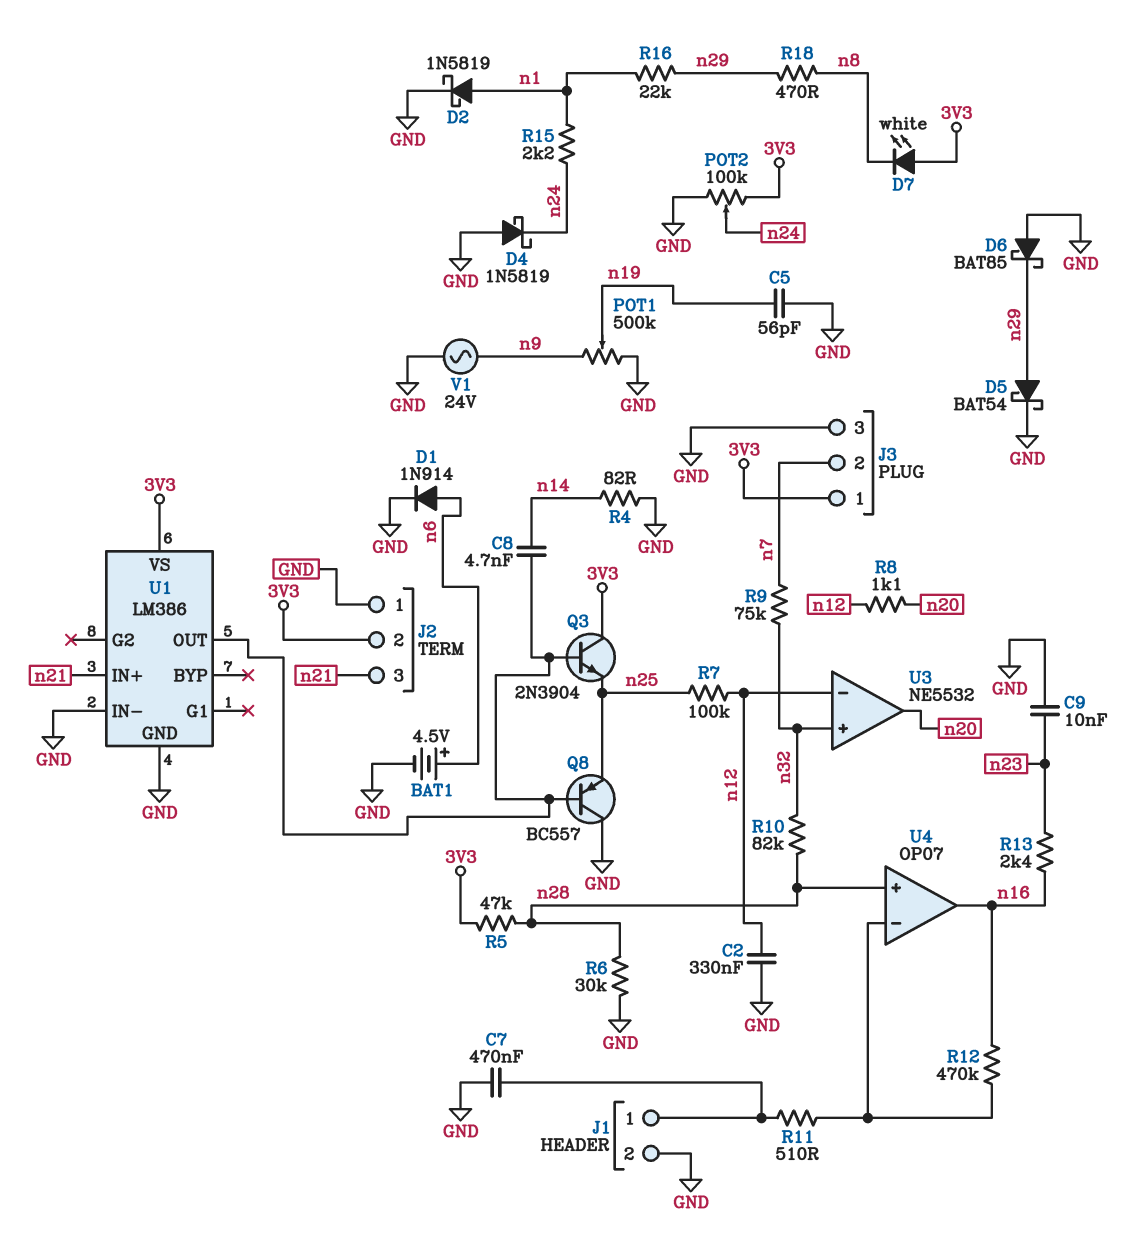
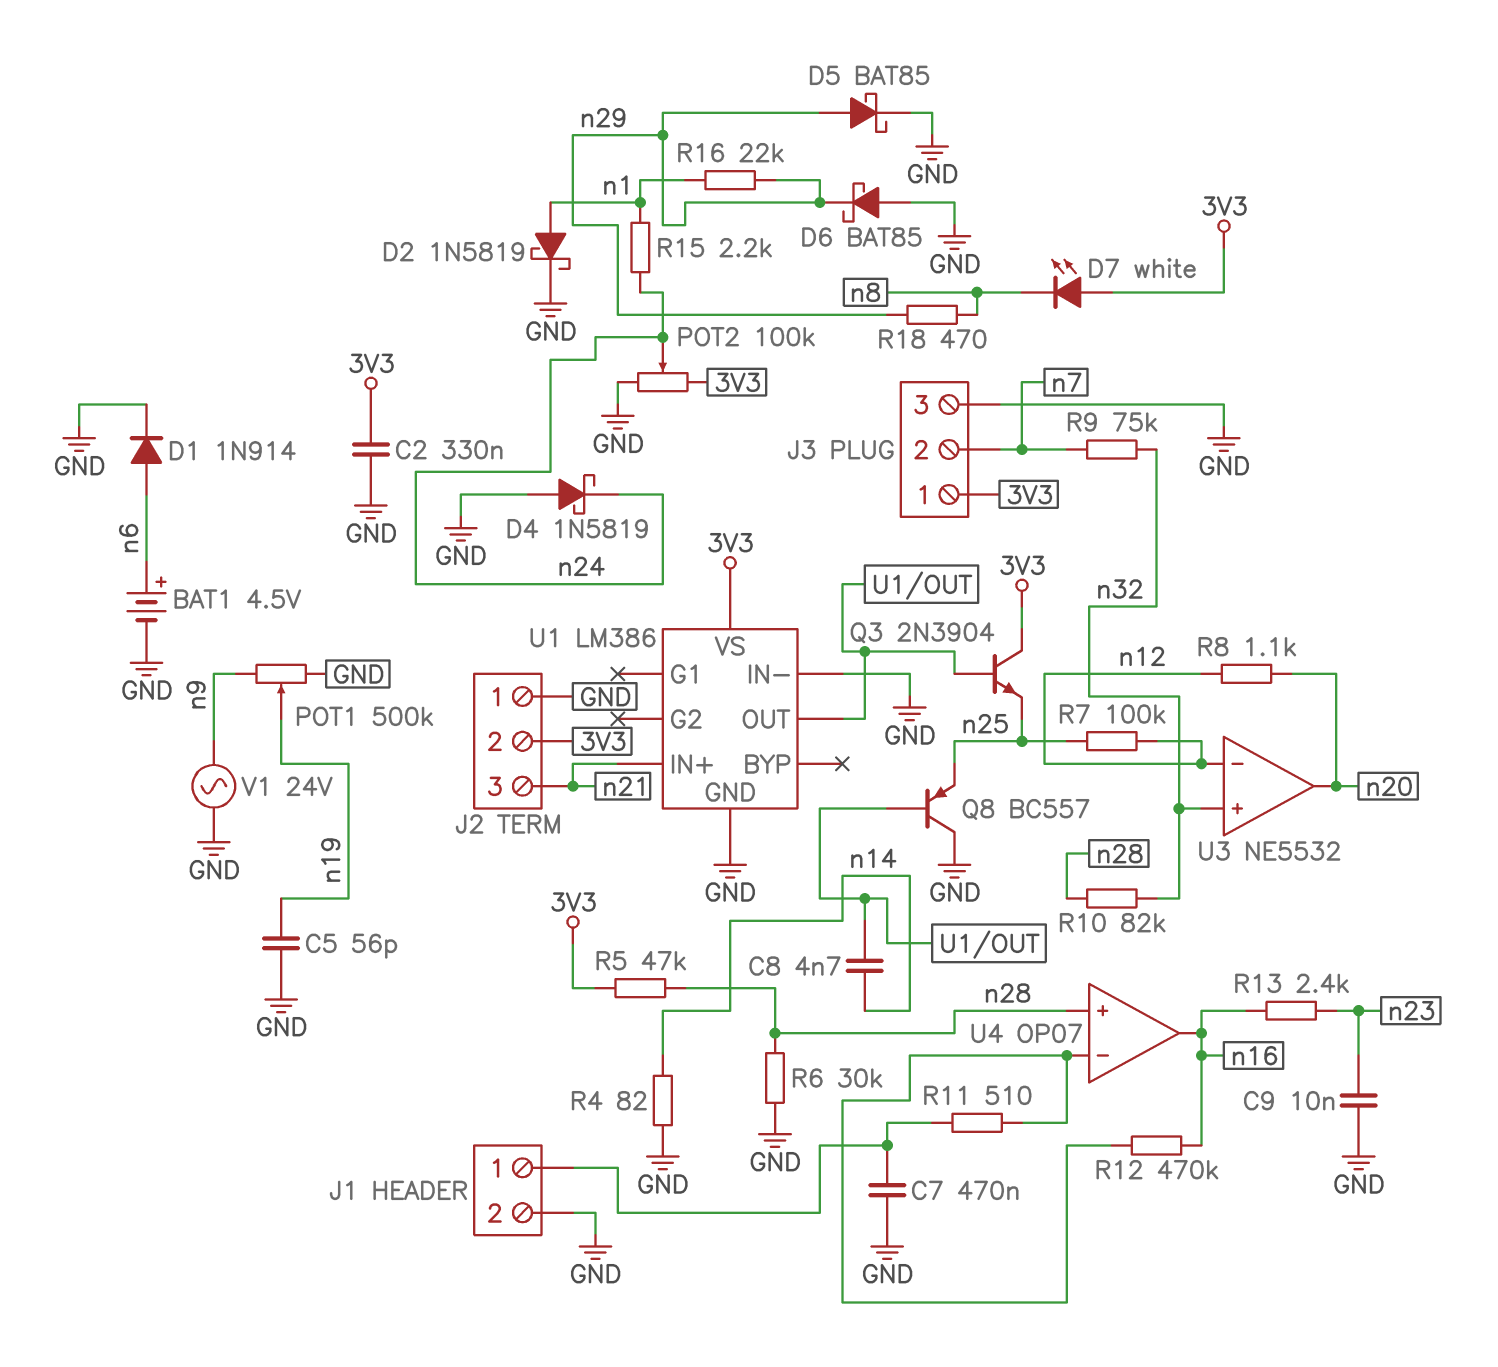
C2: 330nF (GND, n12) -> 330nF (3V3, GND)
D5: schottky BAT54 (A n29, K GND) -> schottky BAT85 (A n29, K GND)

